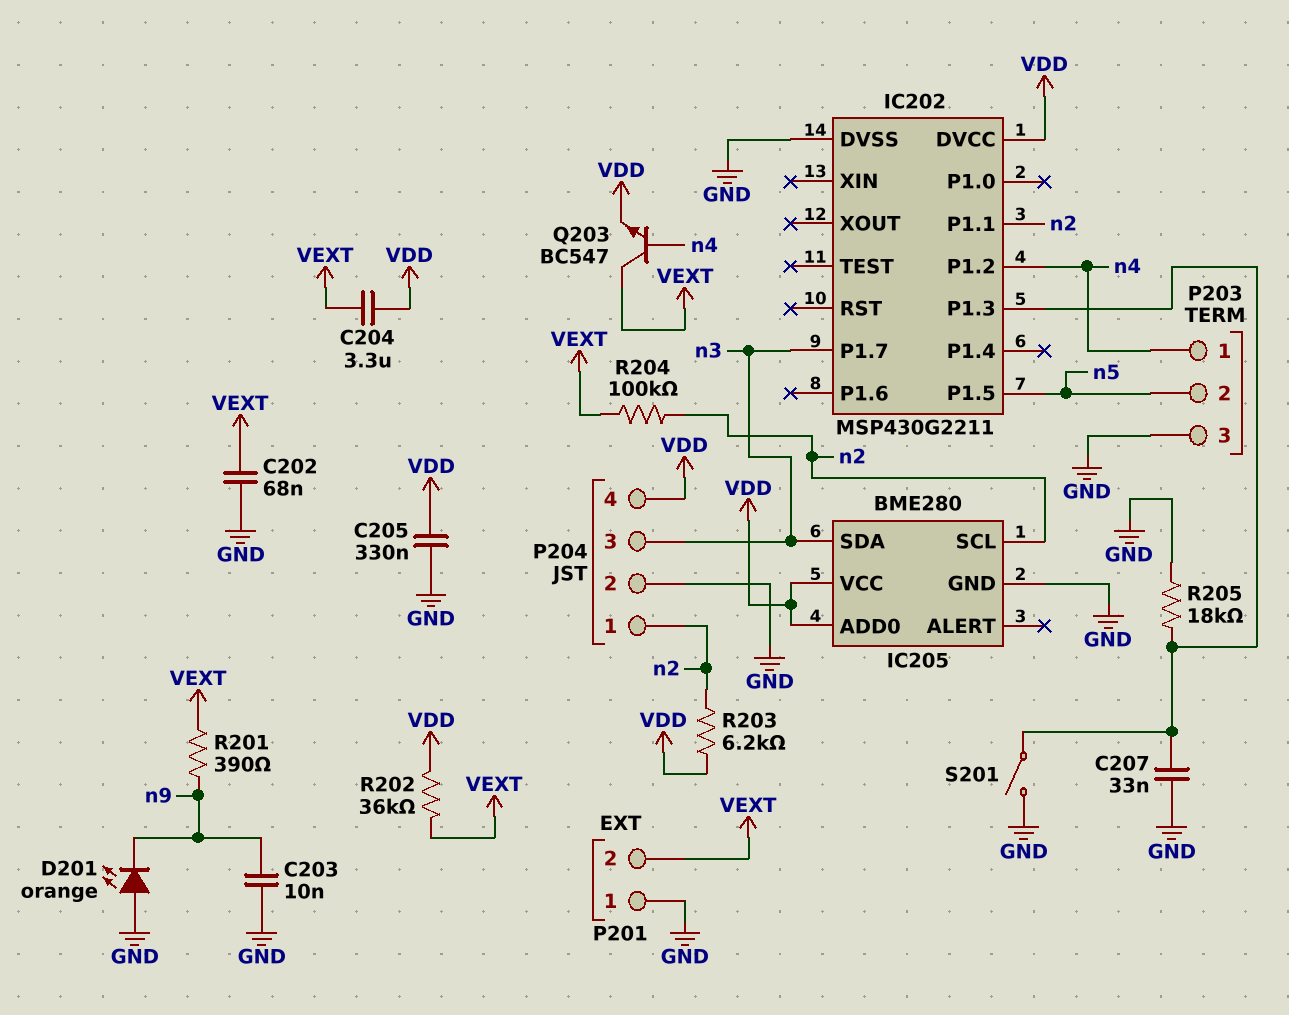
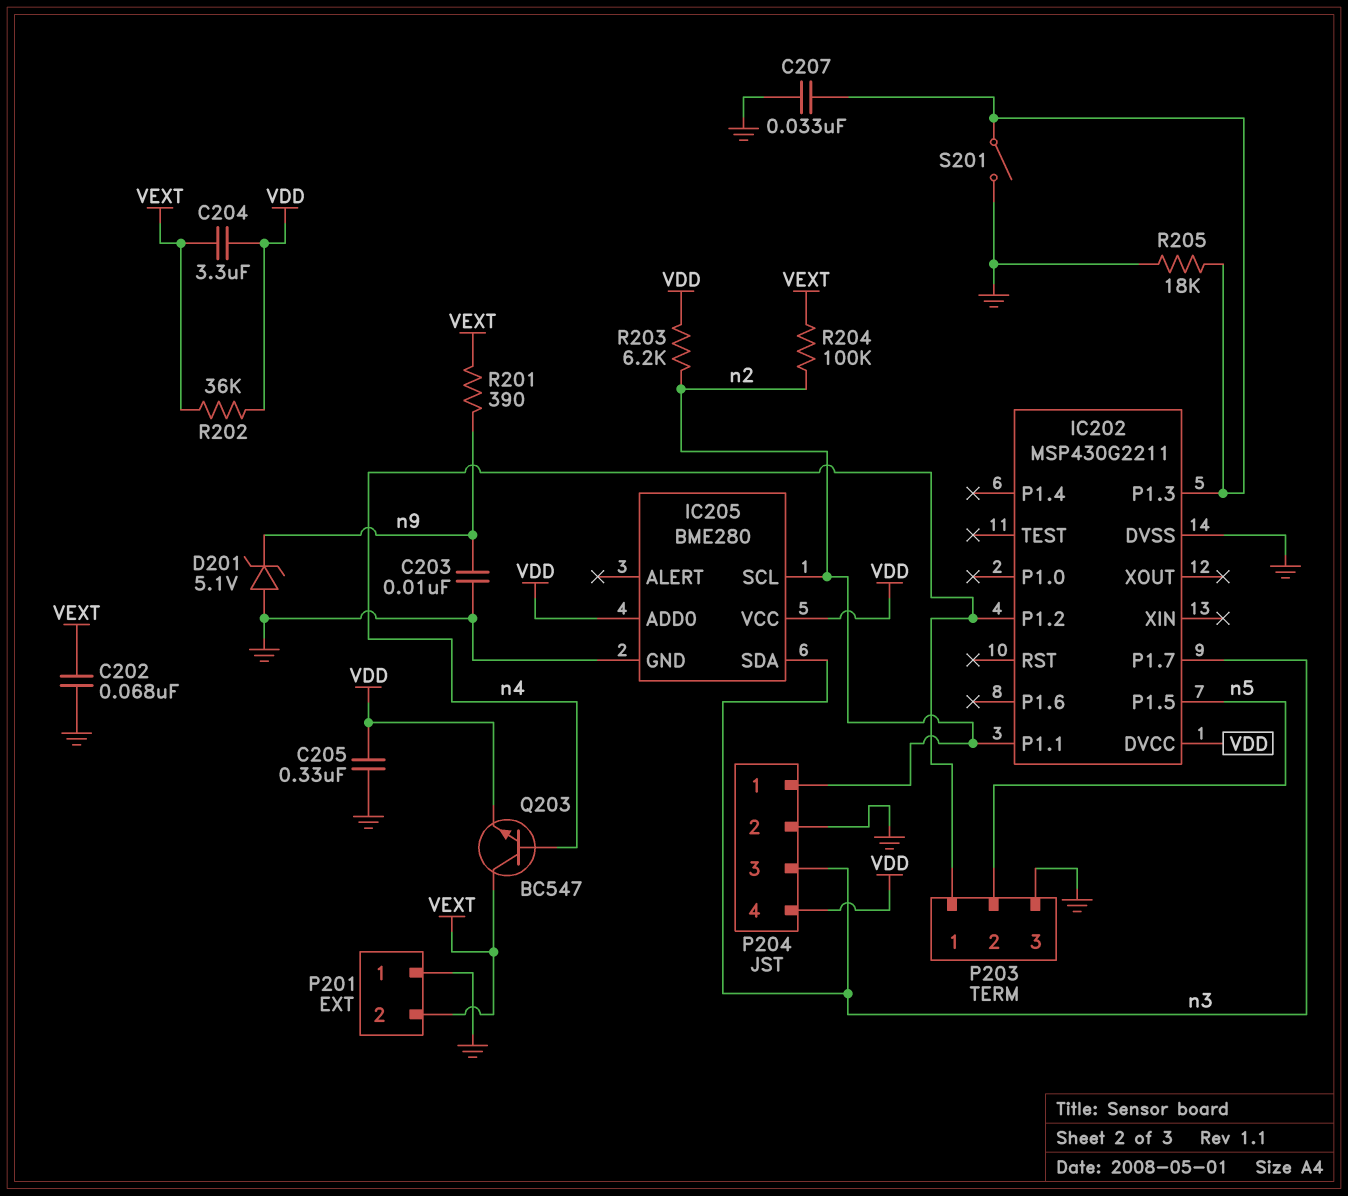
D201: LED orange (A GND, K n9) -> zener 5.1V (A GND, K n9)

